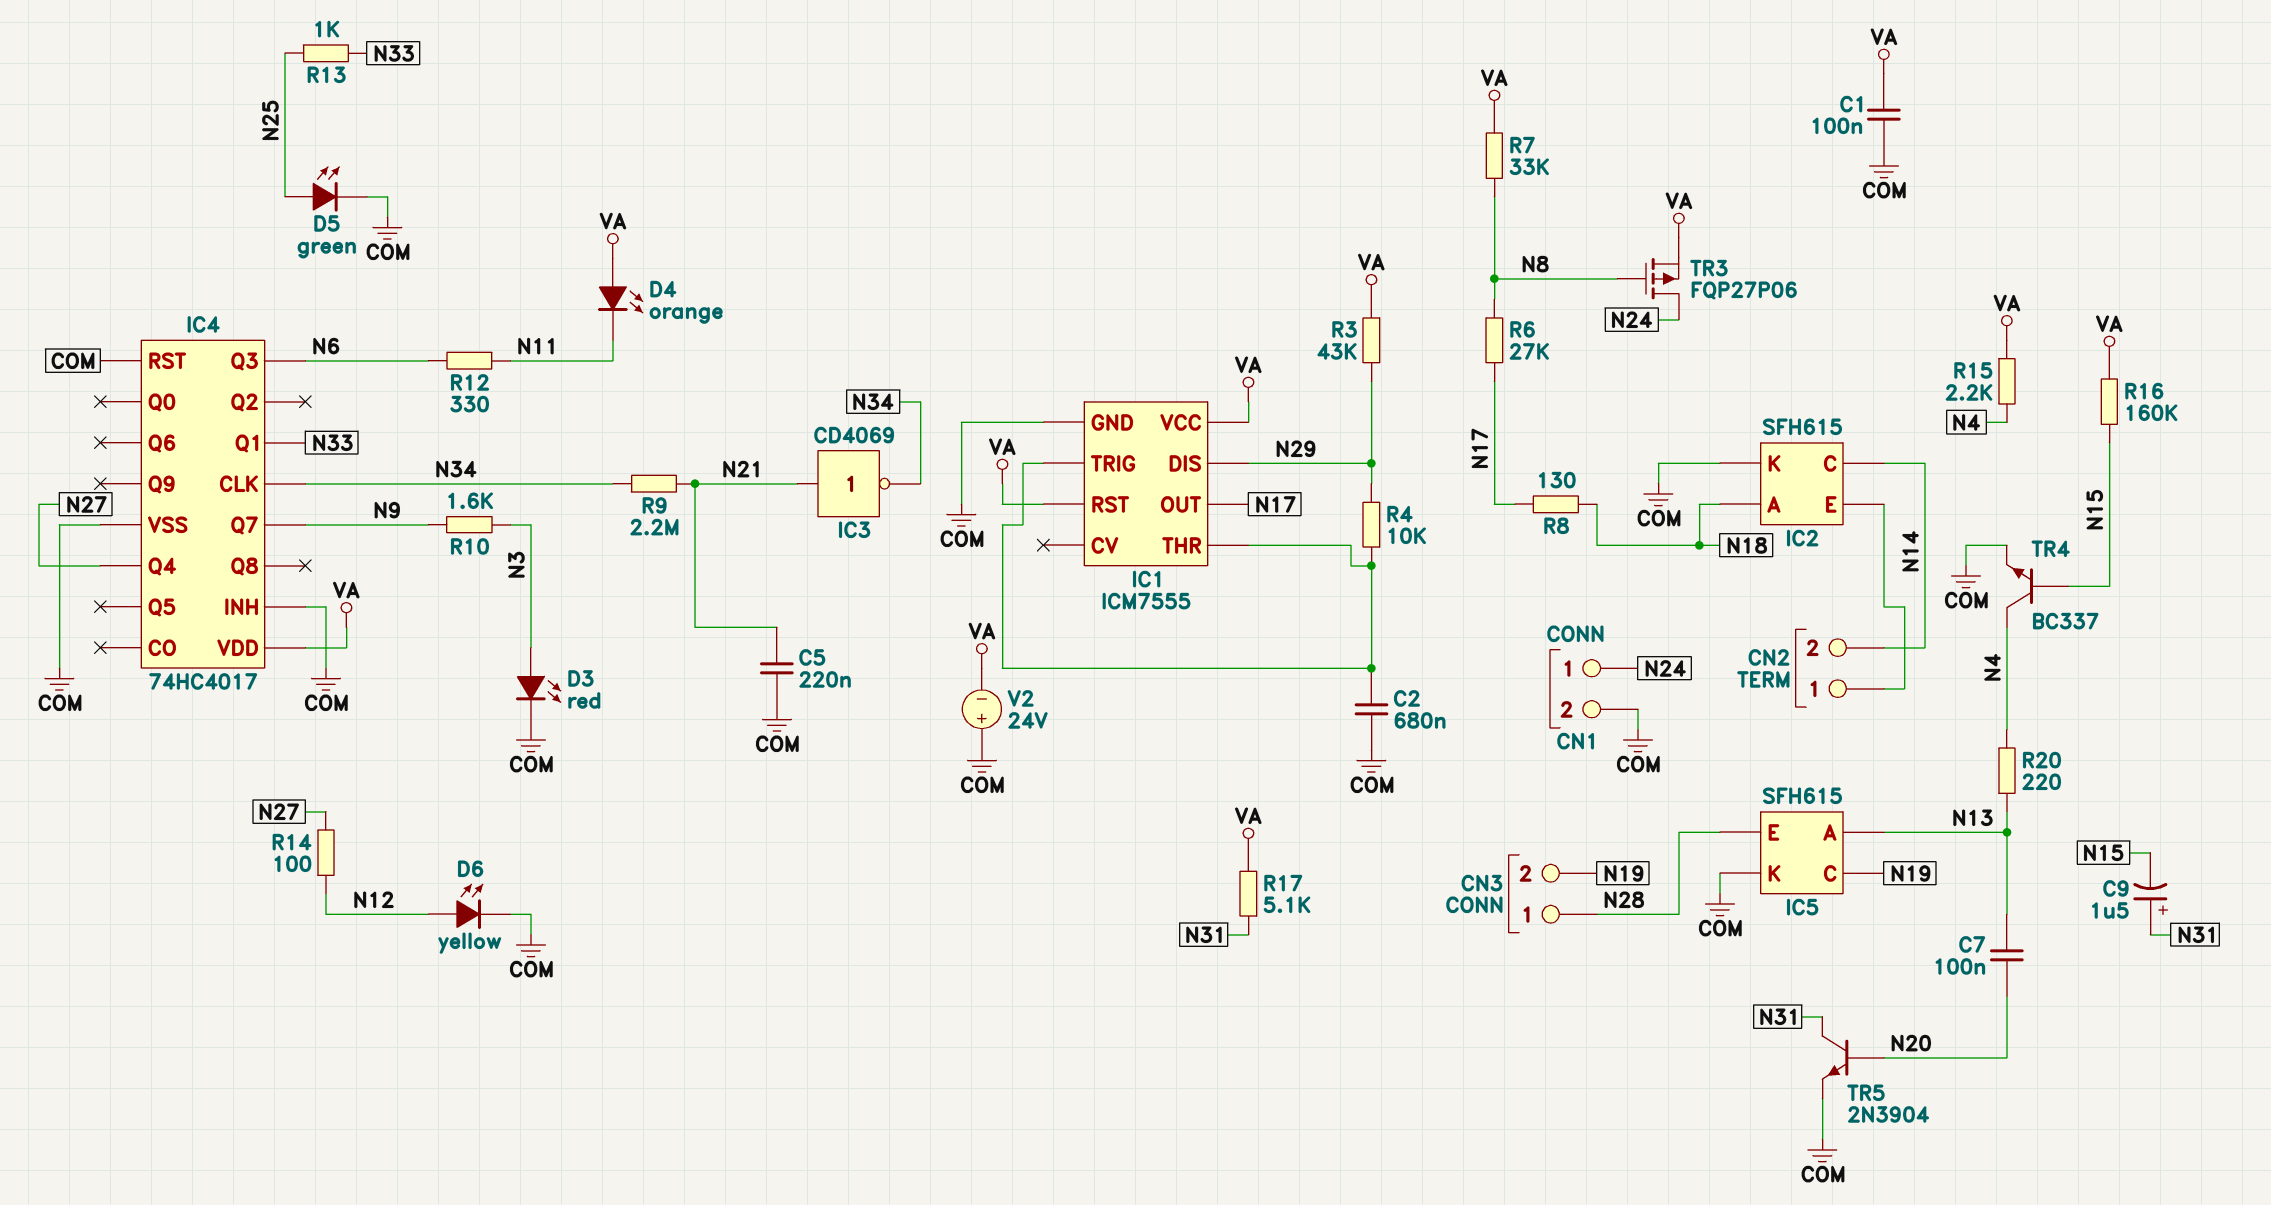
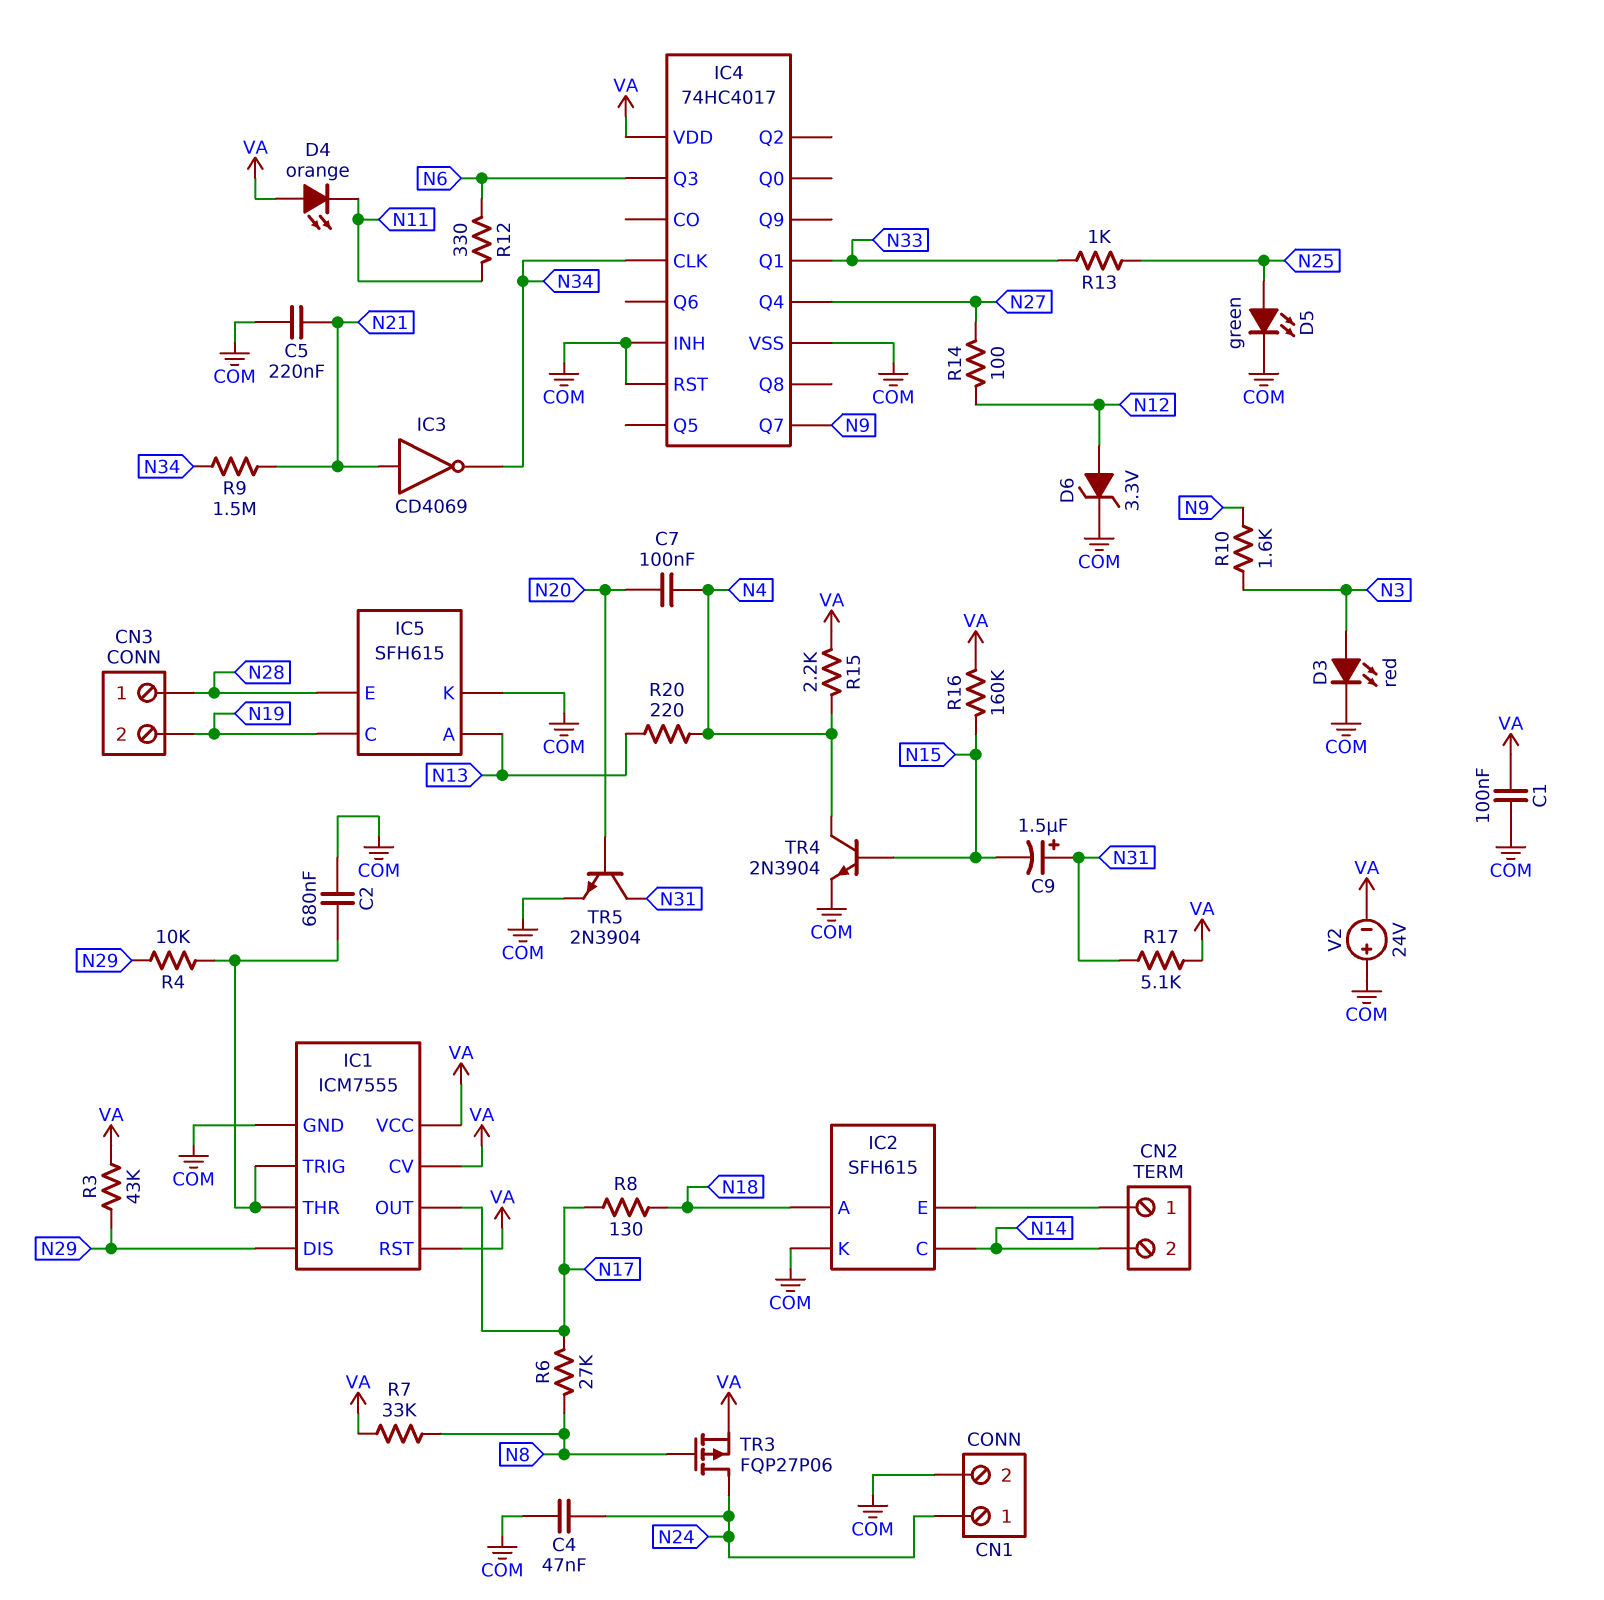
C4: none -> 47nF (COM, N24)
C7: 100nF (N13, N20) -> 100nF (N4, N20)
D6: LED yellow (A N12, K COM) -> zener 3.3V (A N12, K COM)
IC1 pin CV: none -> VA
R9: 2.2M (N21, N34) -> 1.5M (N21, N34)
TR4: NPN BC337 (B N15, C N4, E COM) -> NPN 2N3904 (B N15, C N4, E COM)

